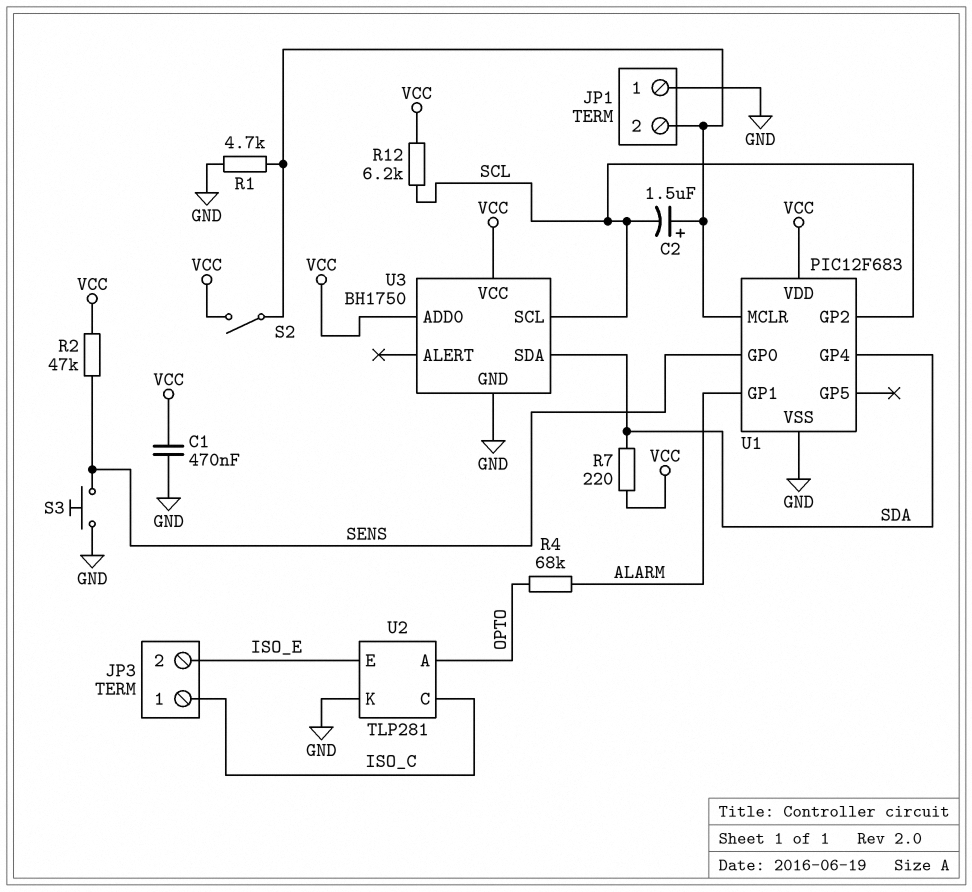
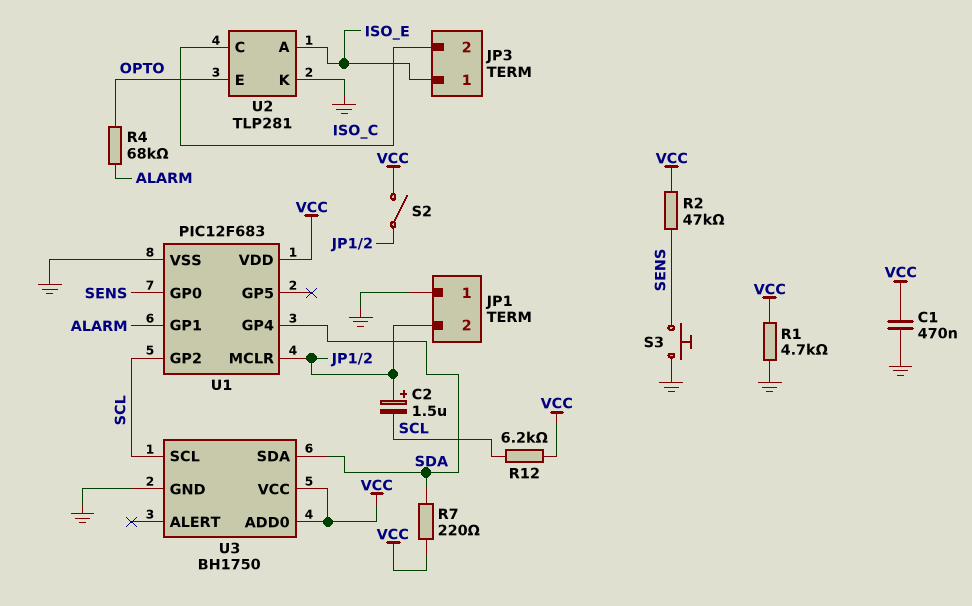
JP3 pin 1: ISO_C -> ISO_E
JP3 pin 2: ISO_E -> ISO_C
R1: 4.7k (GND, JP1/2) -> 4.7k (GND, VCC)
U2 pin A: OPTO -> ISO_E
U2 pin E: ISO_E -> OPTO

